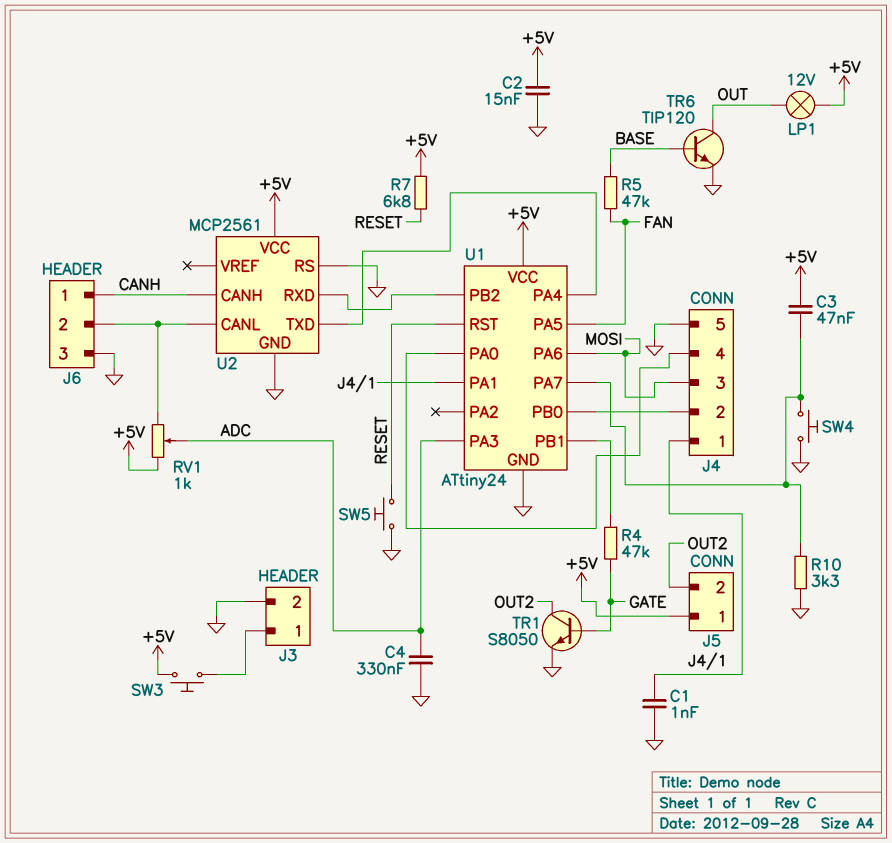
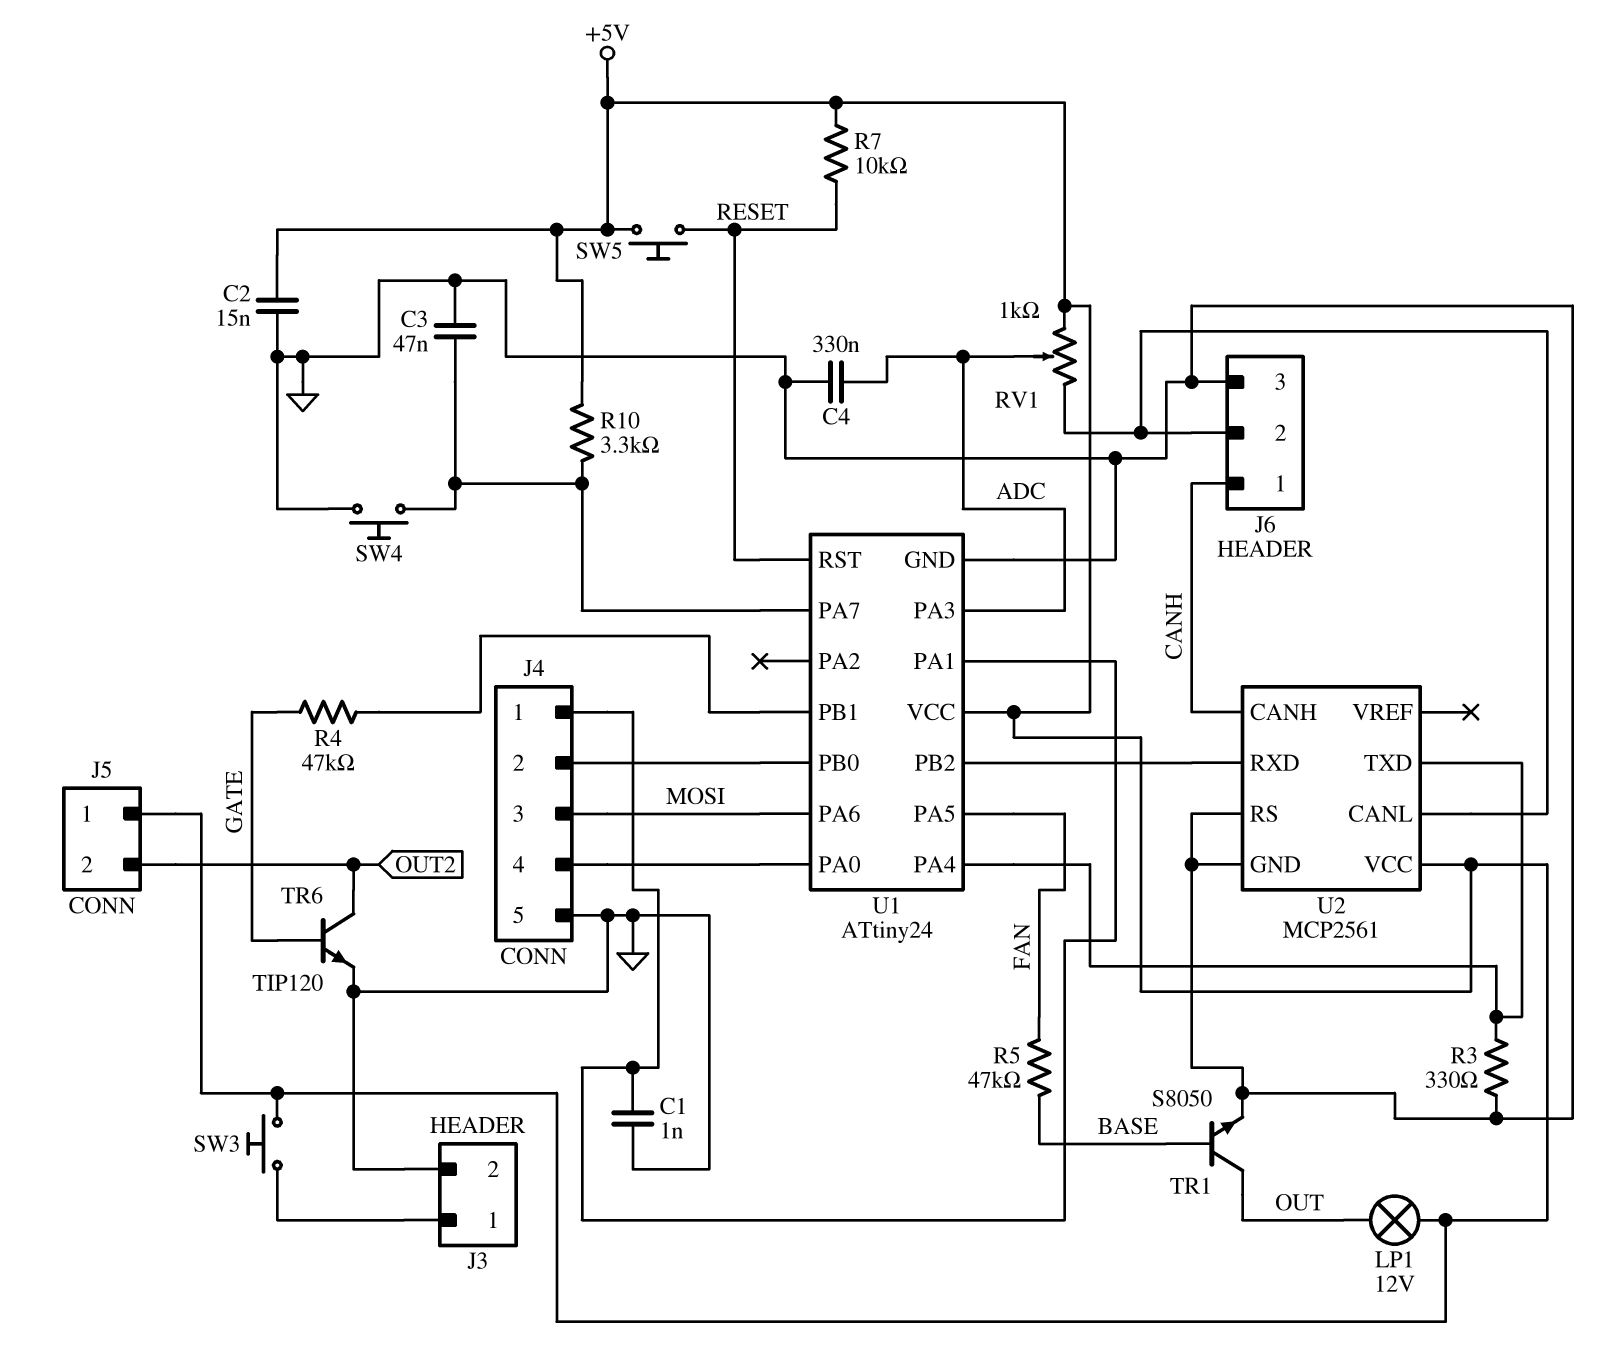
C3: 47nF (+5V, U1/PA7) -> 47nF (GND, U1/PA7)
R3: none -> 330 (GND, U1/PA4)
R7: 6.8k (+5V, RESET) -> 10k (+5V, RESET)
R10: 3.3k (GND, U1/PA7) -> 3.3k (+5V, U1/PA7)
SW5: button (GND, RESET) -> button (+5V, RESET)
TR1: NPN S8050 (B GATE, C OUT2, E GND) -> NPN S8050 (B BASE, C OUT, E GND)
TR6: NPN TIP120 (B BASE, C OUT, E GND) -> NPN TIP120 (B GATE, C OUT2, E GND)

